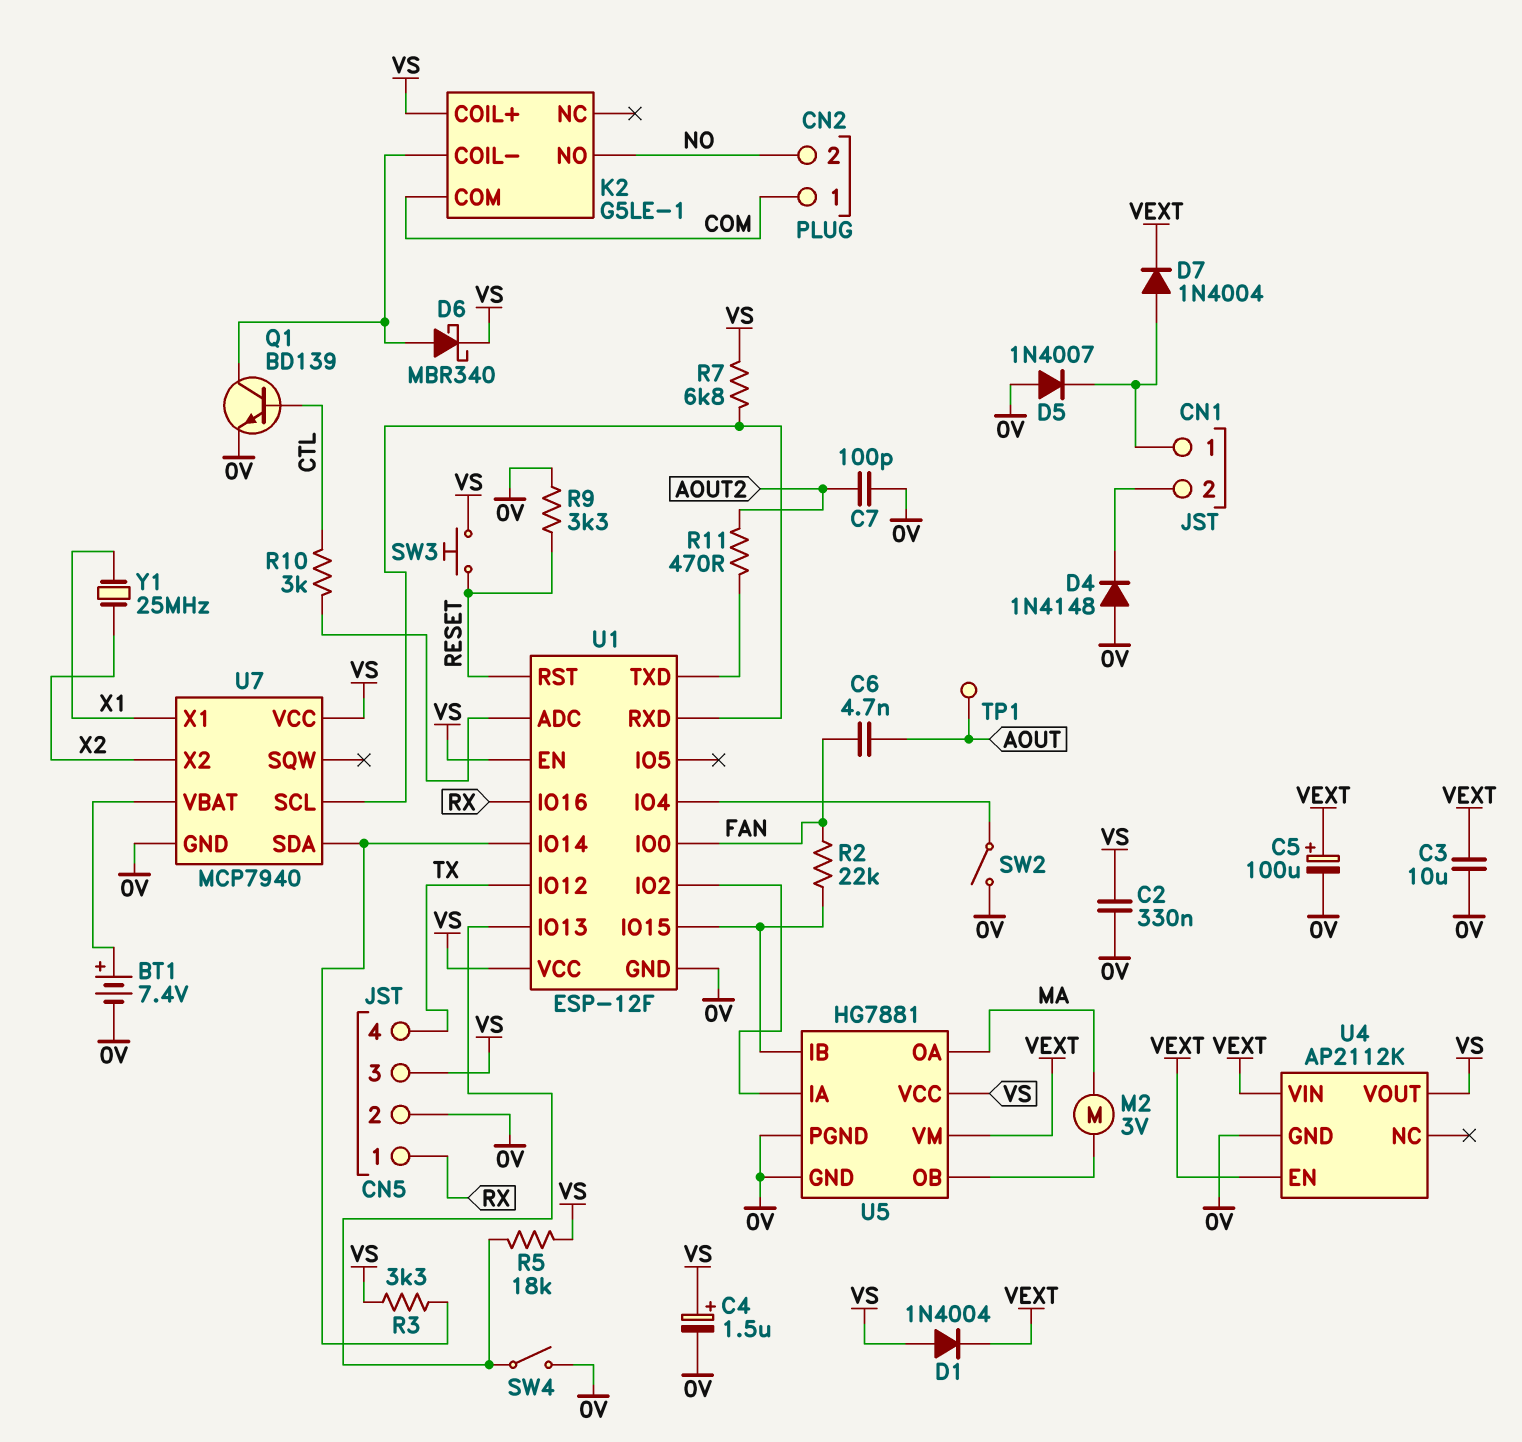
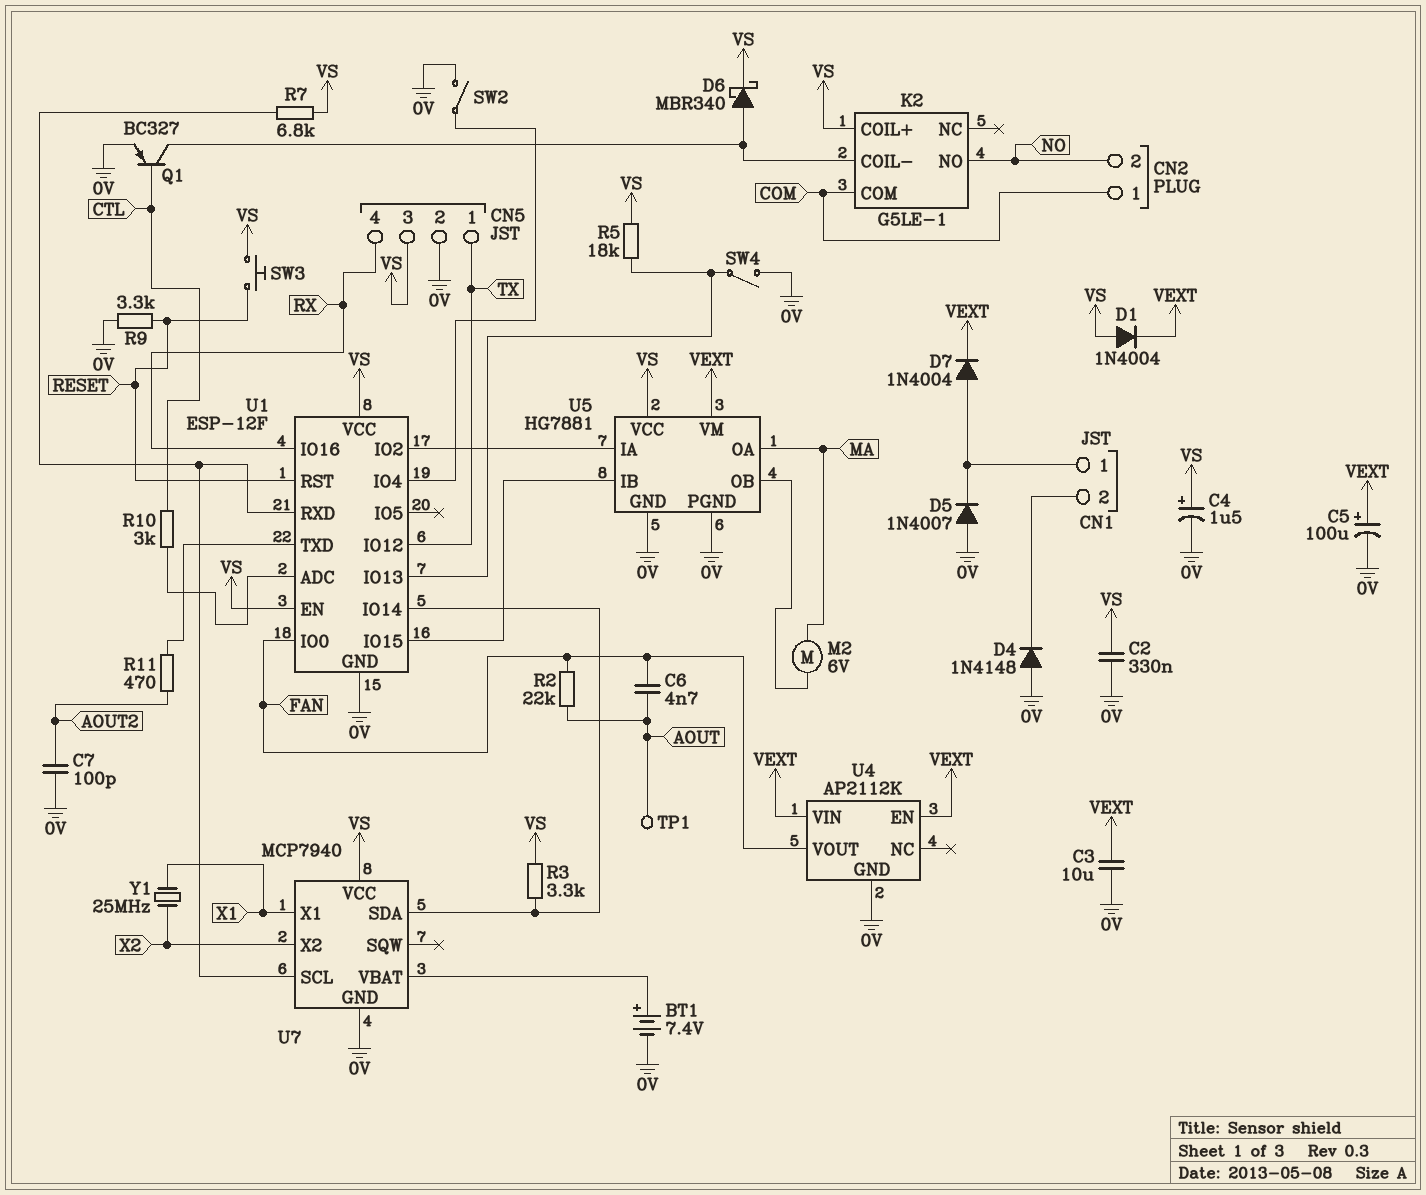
CN5 pin 1: RX -> TX
CN5 pin 4: TX -> RX
M2: motor 3V (MA, U5/OB) -> motor 6V (MA, U5/OB)
Q1: NPN BD139 (B CTL, C K2/COIL-, E 0V) -> PNP BC327 (B CTL, C K2/COIL-, E 0V)
R2: 22k (FAN, U1/IO15) -> 22k (AOUT, FAN)
U4 pin VOUT: VS -> FAN

